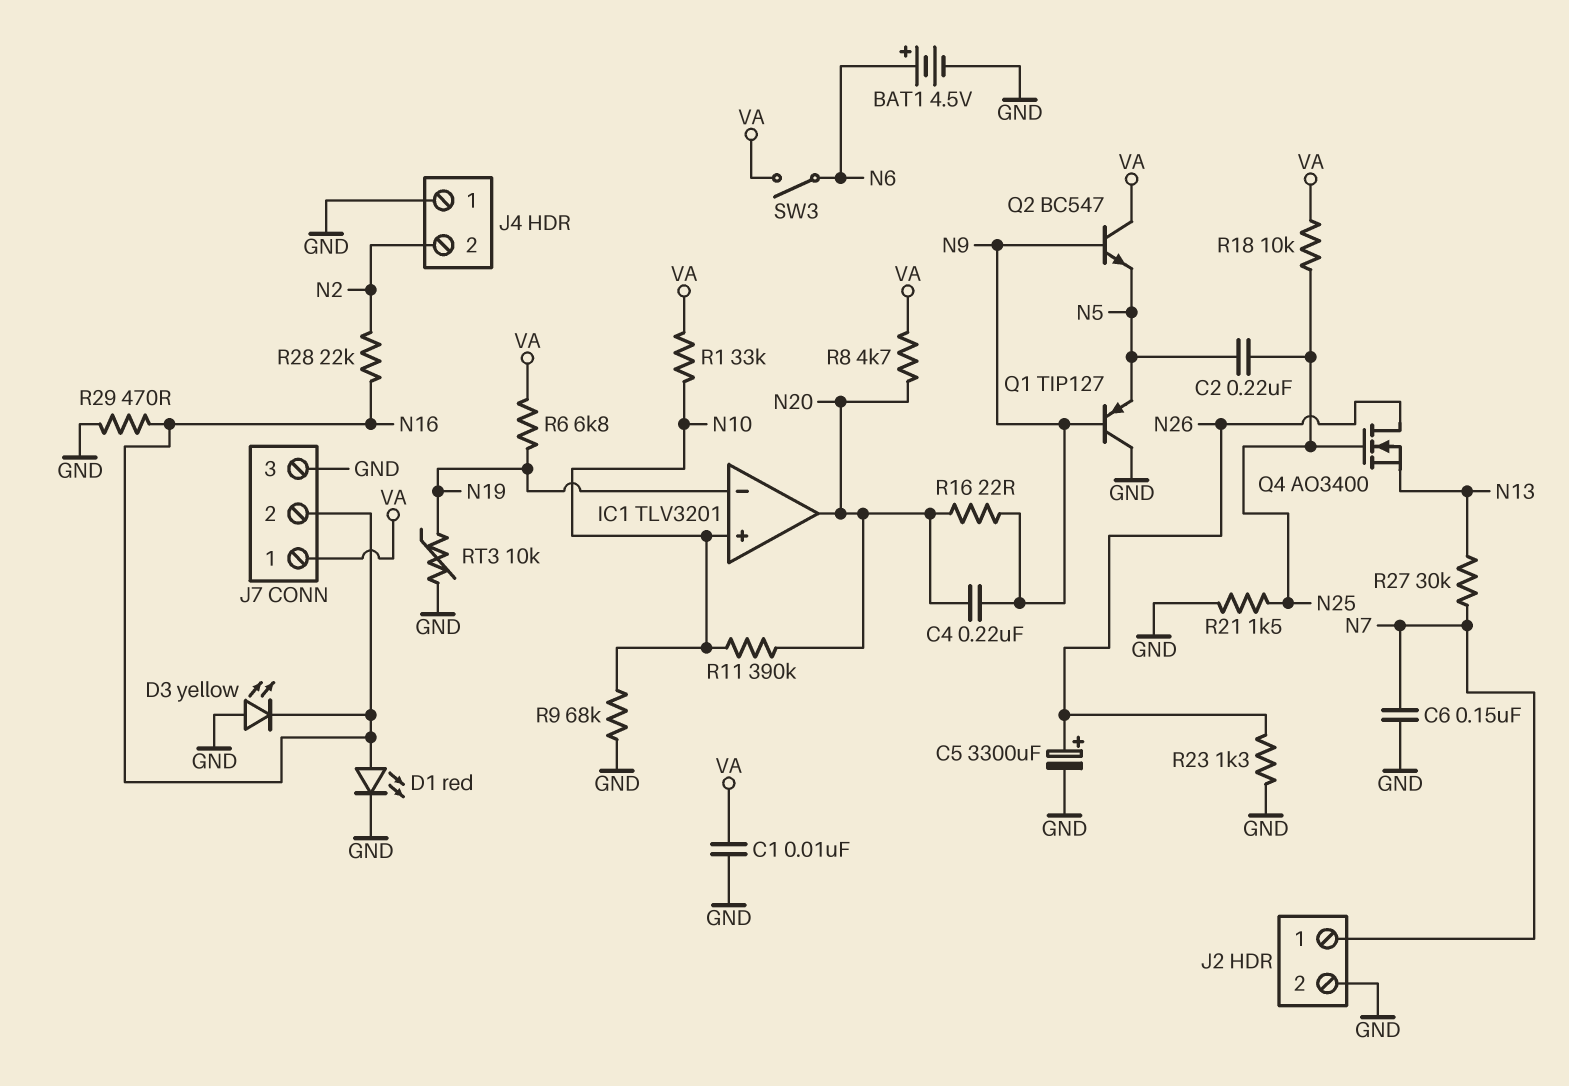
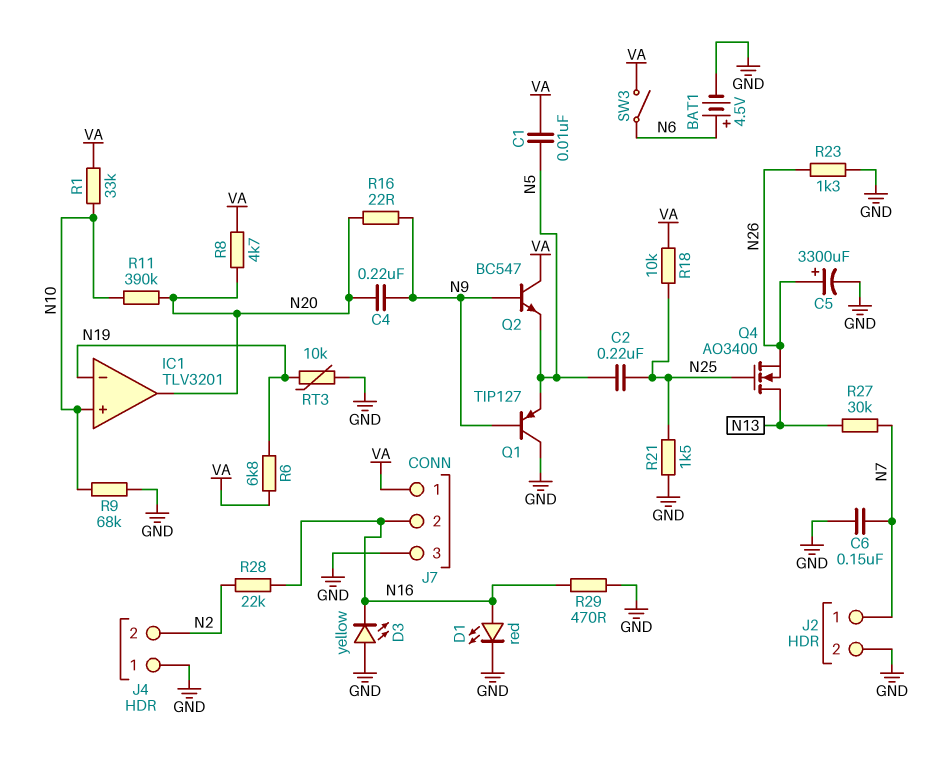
C1: 10nF (GND, VA) -> 10nF (N5, VA)
Q4: NMOS AO3400 (G N25, D N26, S N13) -> NMOS AO3400 (G N25, D N13, S N26)

